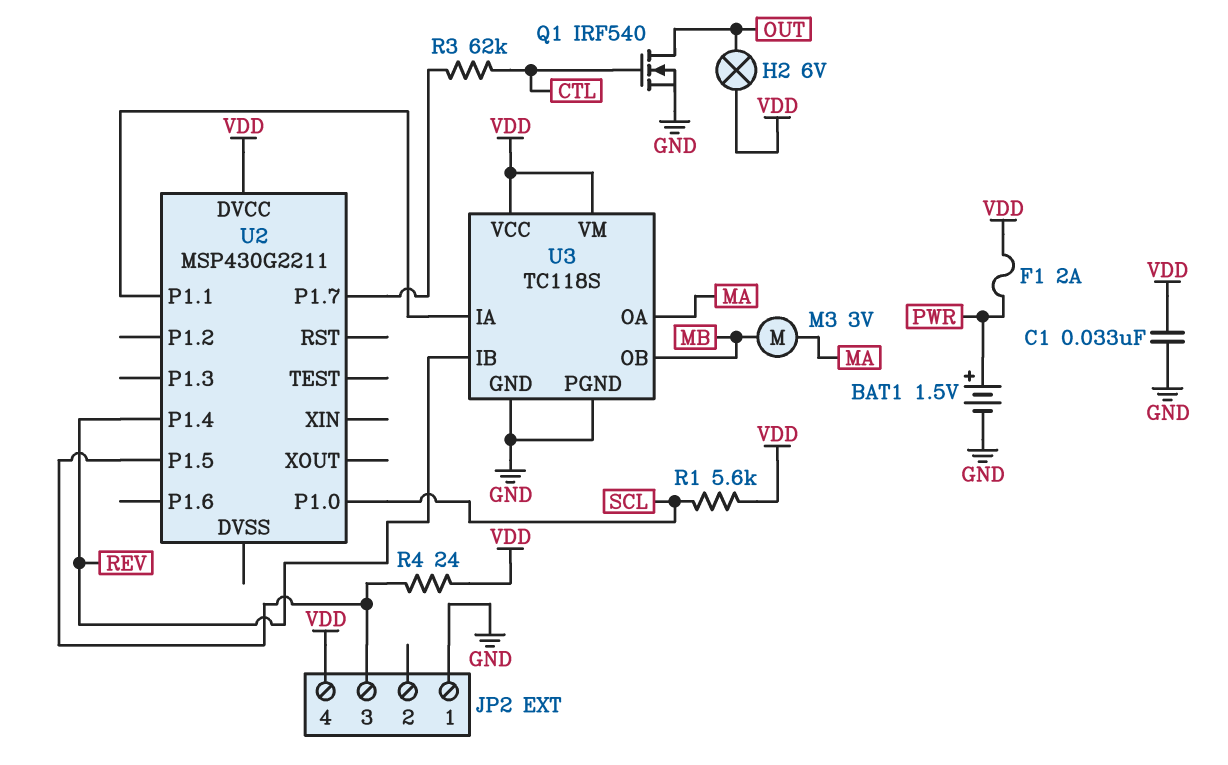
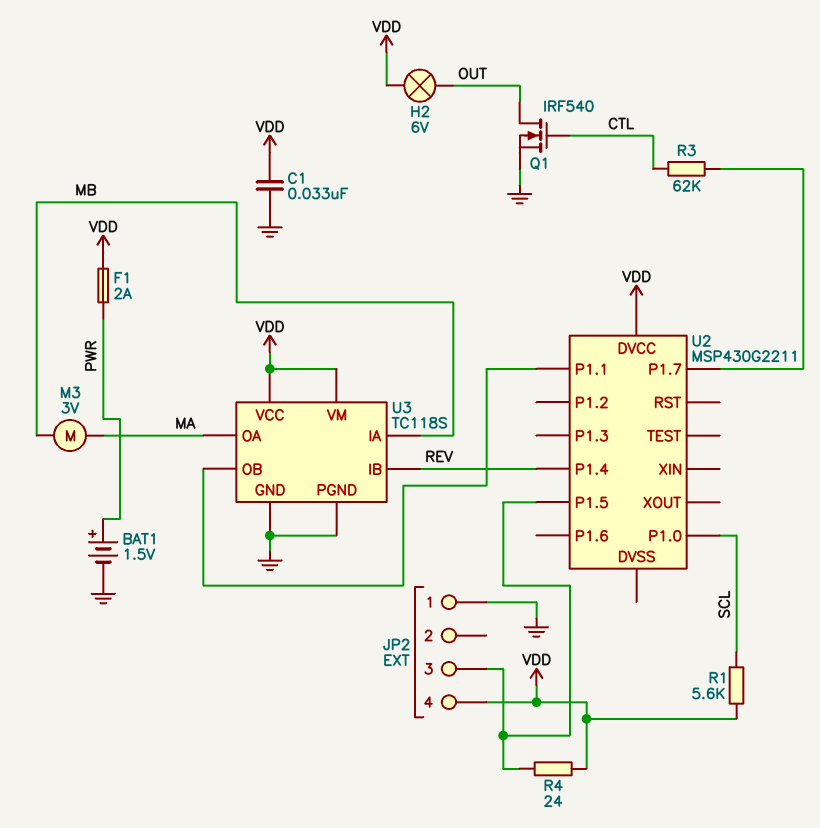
U3 pin IA: U2/P1.1 -> MB
U3 pin OB: MB -> U2/P1.1

